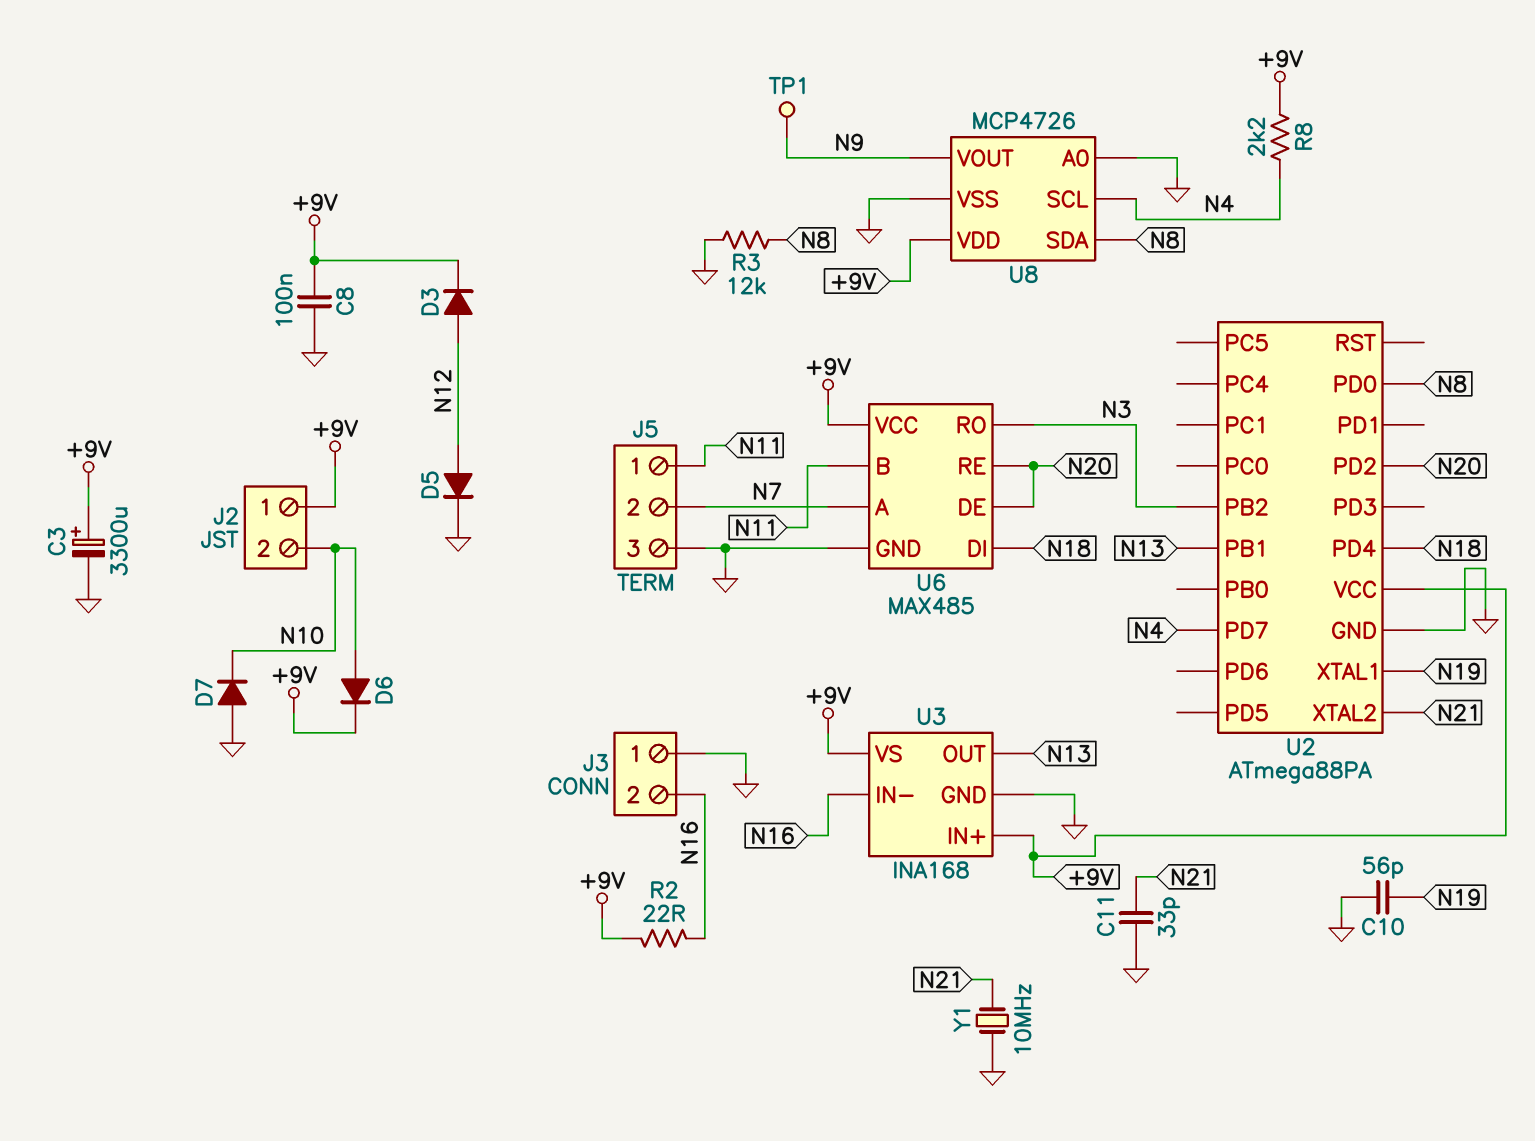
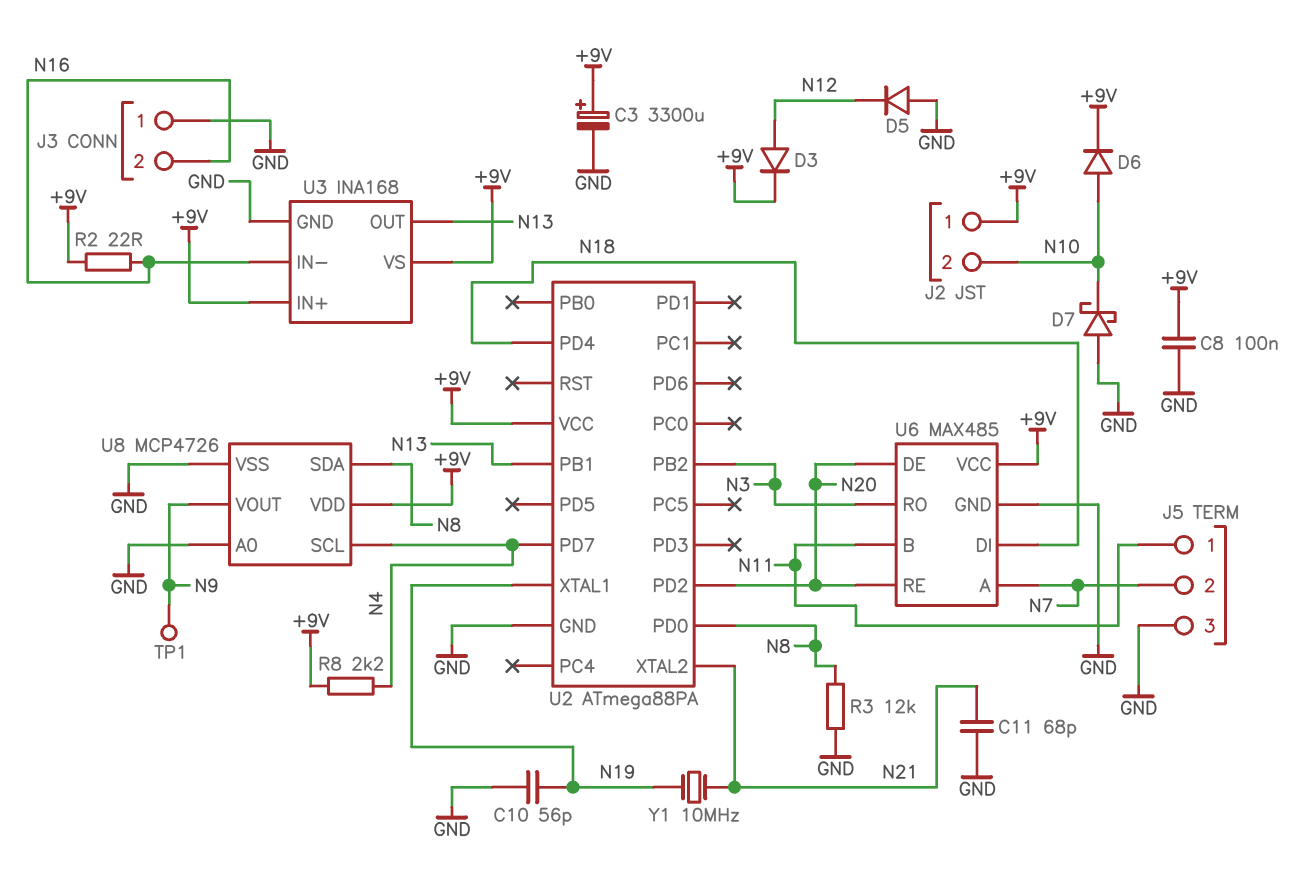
C11: 33pF (GND, N21) -> 68pF (GND, N21)
D5: diode (A N12, K GND) -> diode (A GND, K N12)
D7: diode (A GND, K N10) -> schottky (A GND, K N10)
Y1: 10MHz (GND, N21) -> 10MHz (N19, N21)

